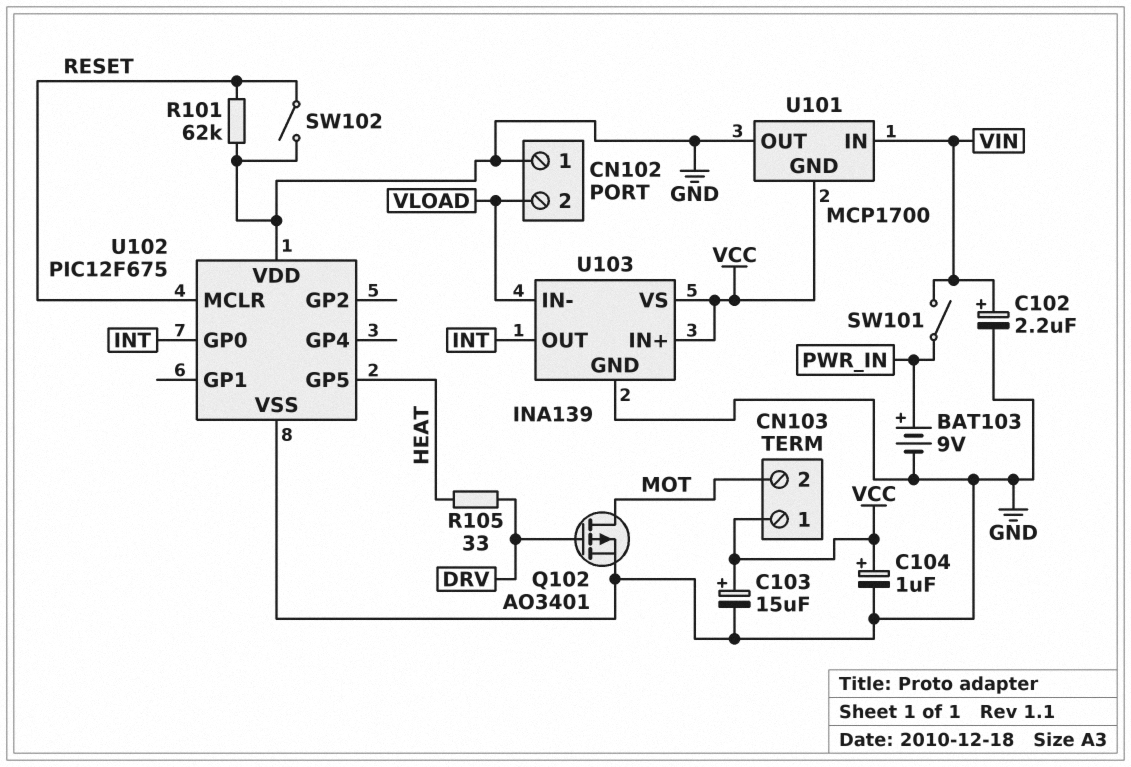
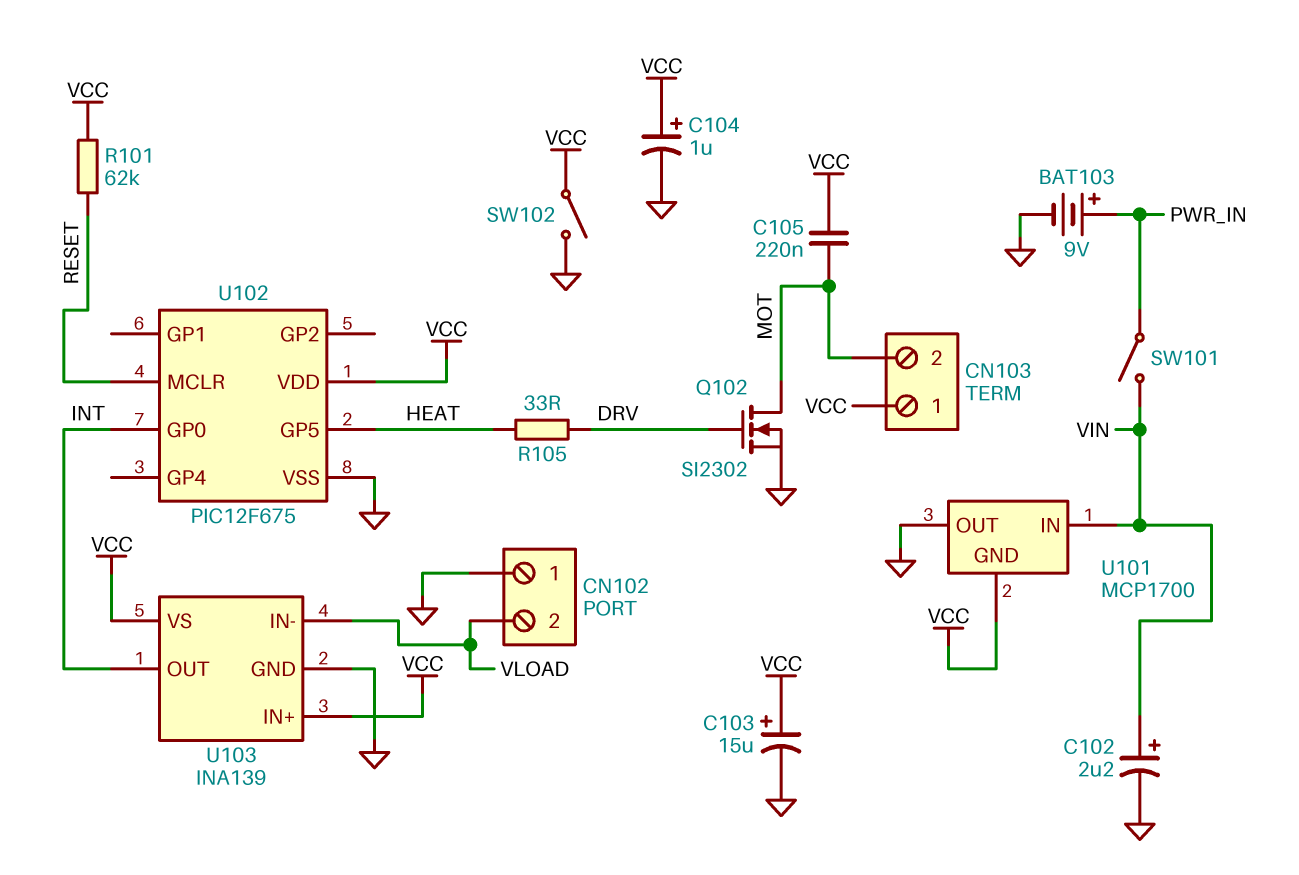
C105: none -> 220nF (MOT, VCC)
Q102: PMOS AO3401 (G DRV, D MOT, S GND) -> NMOS SI2302 (G DRV, D MOT, S GND)
R101: 62k (GND, RESET) -> 62k (RESET, VCC)
SW102: switch (GND, RESET) -> switch (GND, VCC)
U102 pin VDD: GND -> VCC

